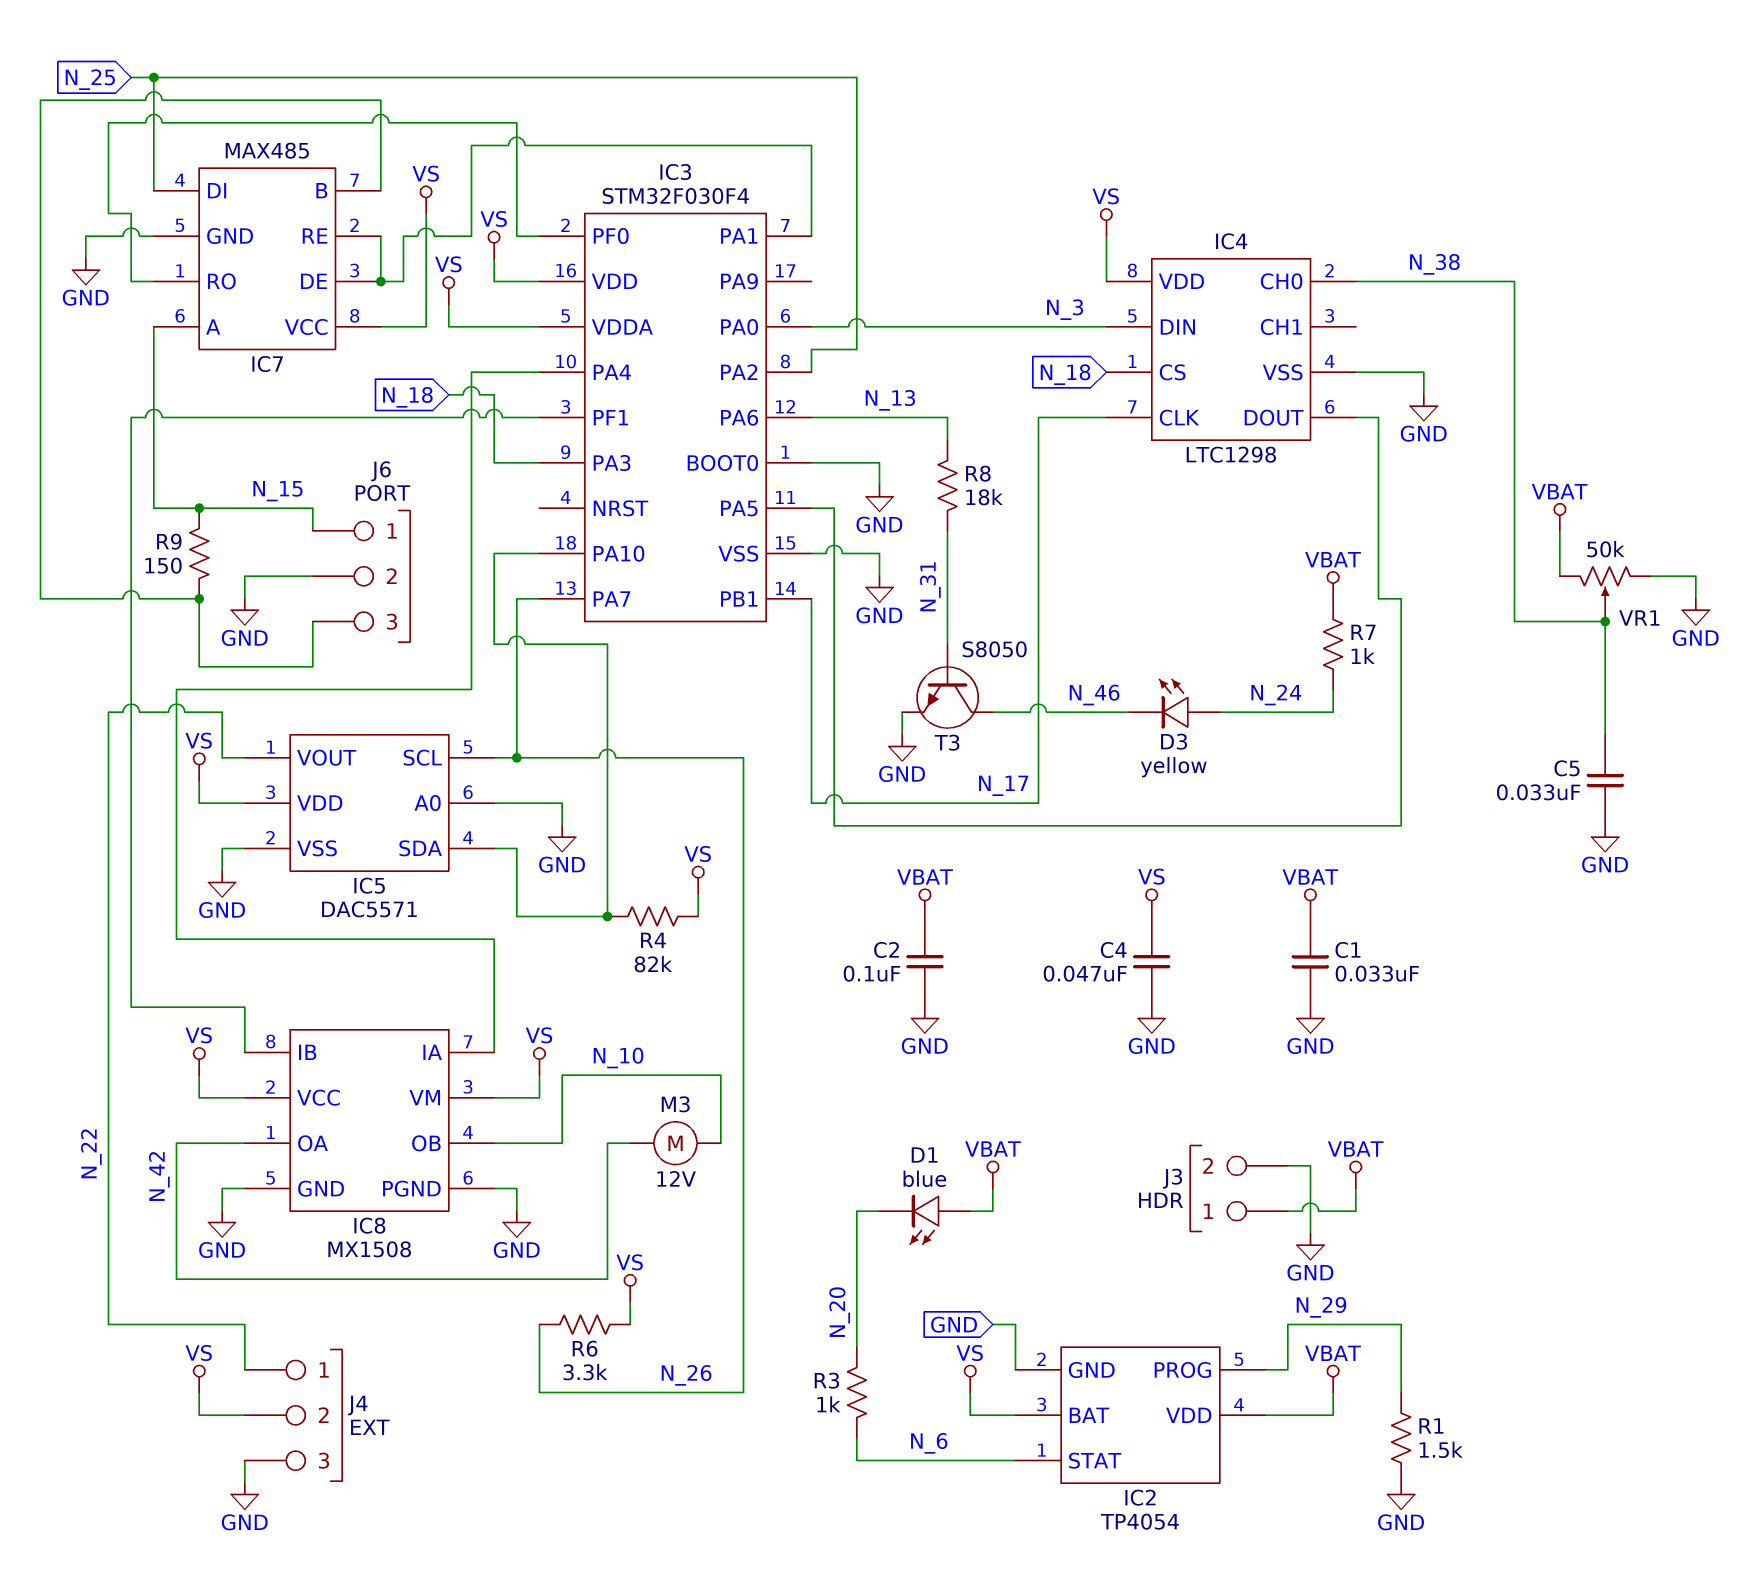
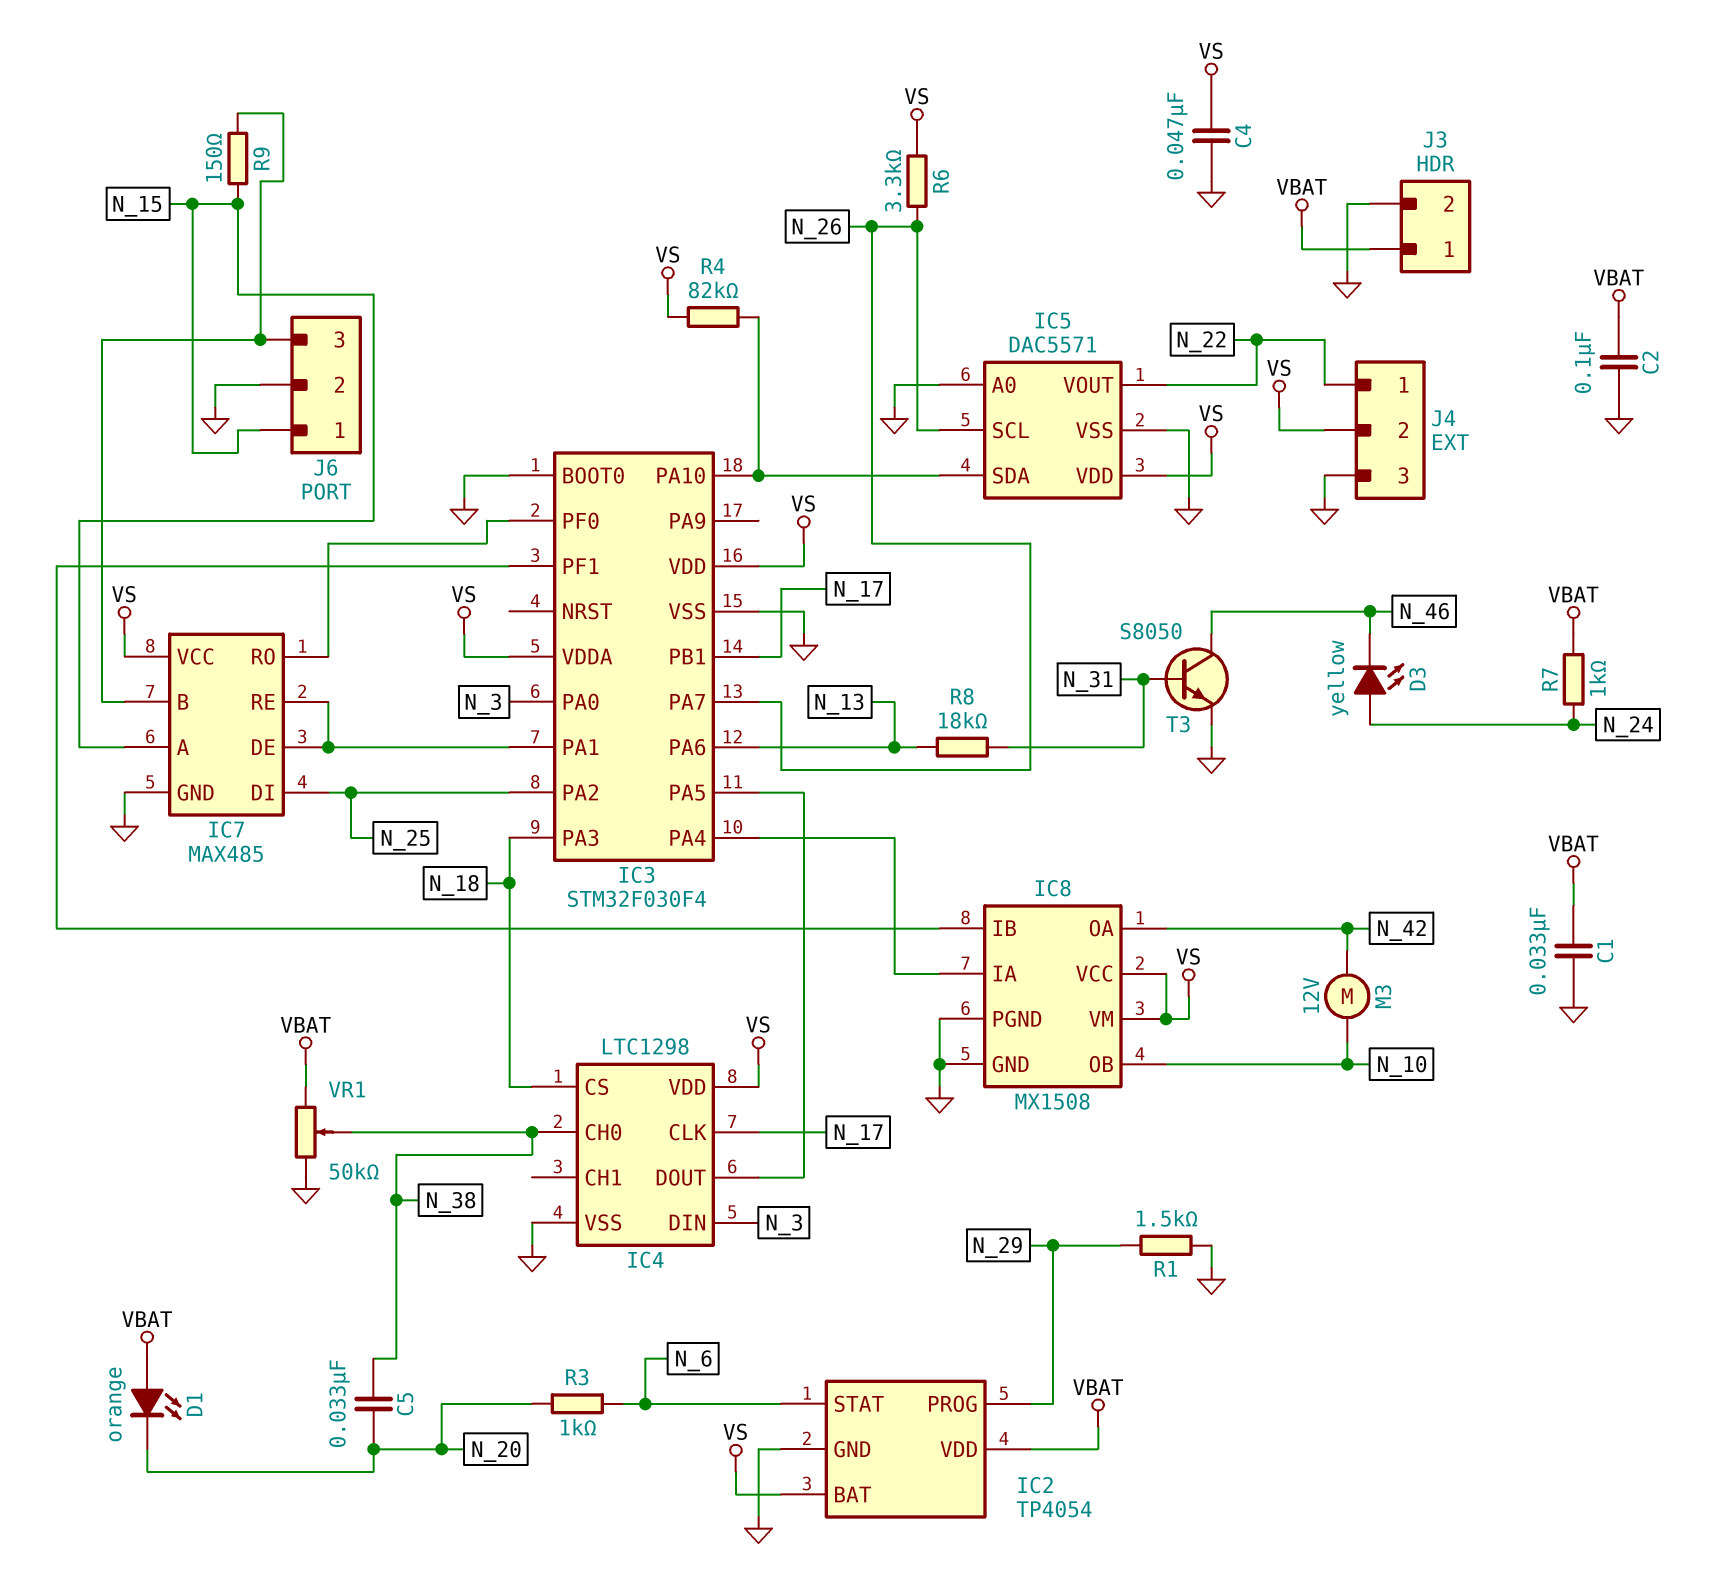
C5: 33nF (GND, N_38) -> 33nF (N_20, N_38)
D1: LED blue (A VBAT, K N_20) -> LED orange (A VBAT, K N_20)

